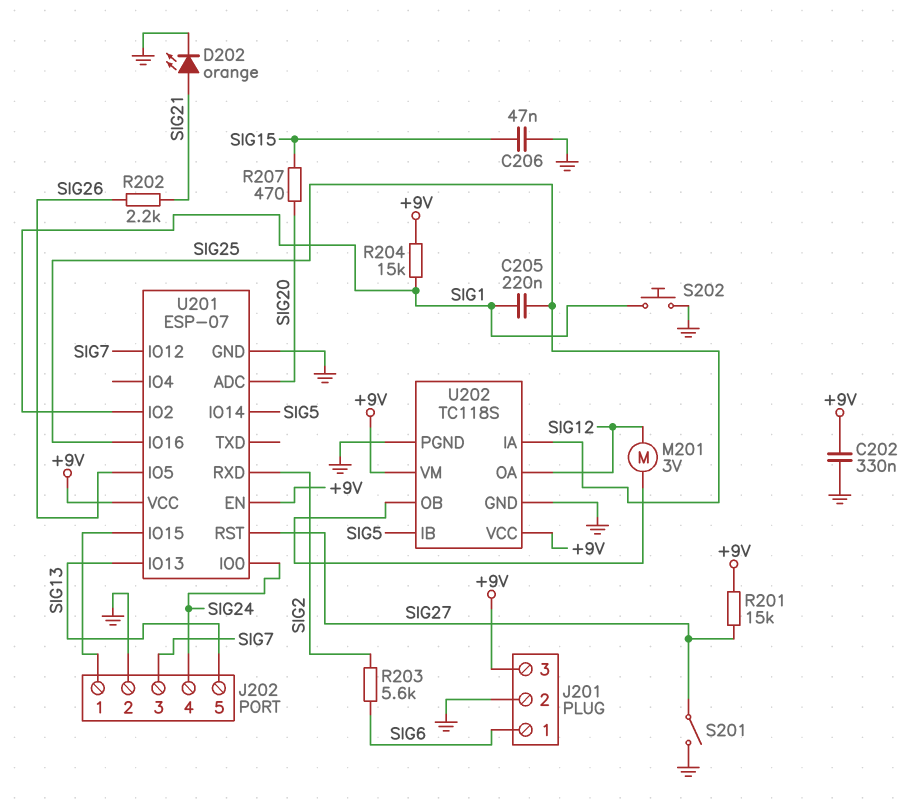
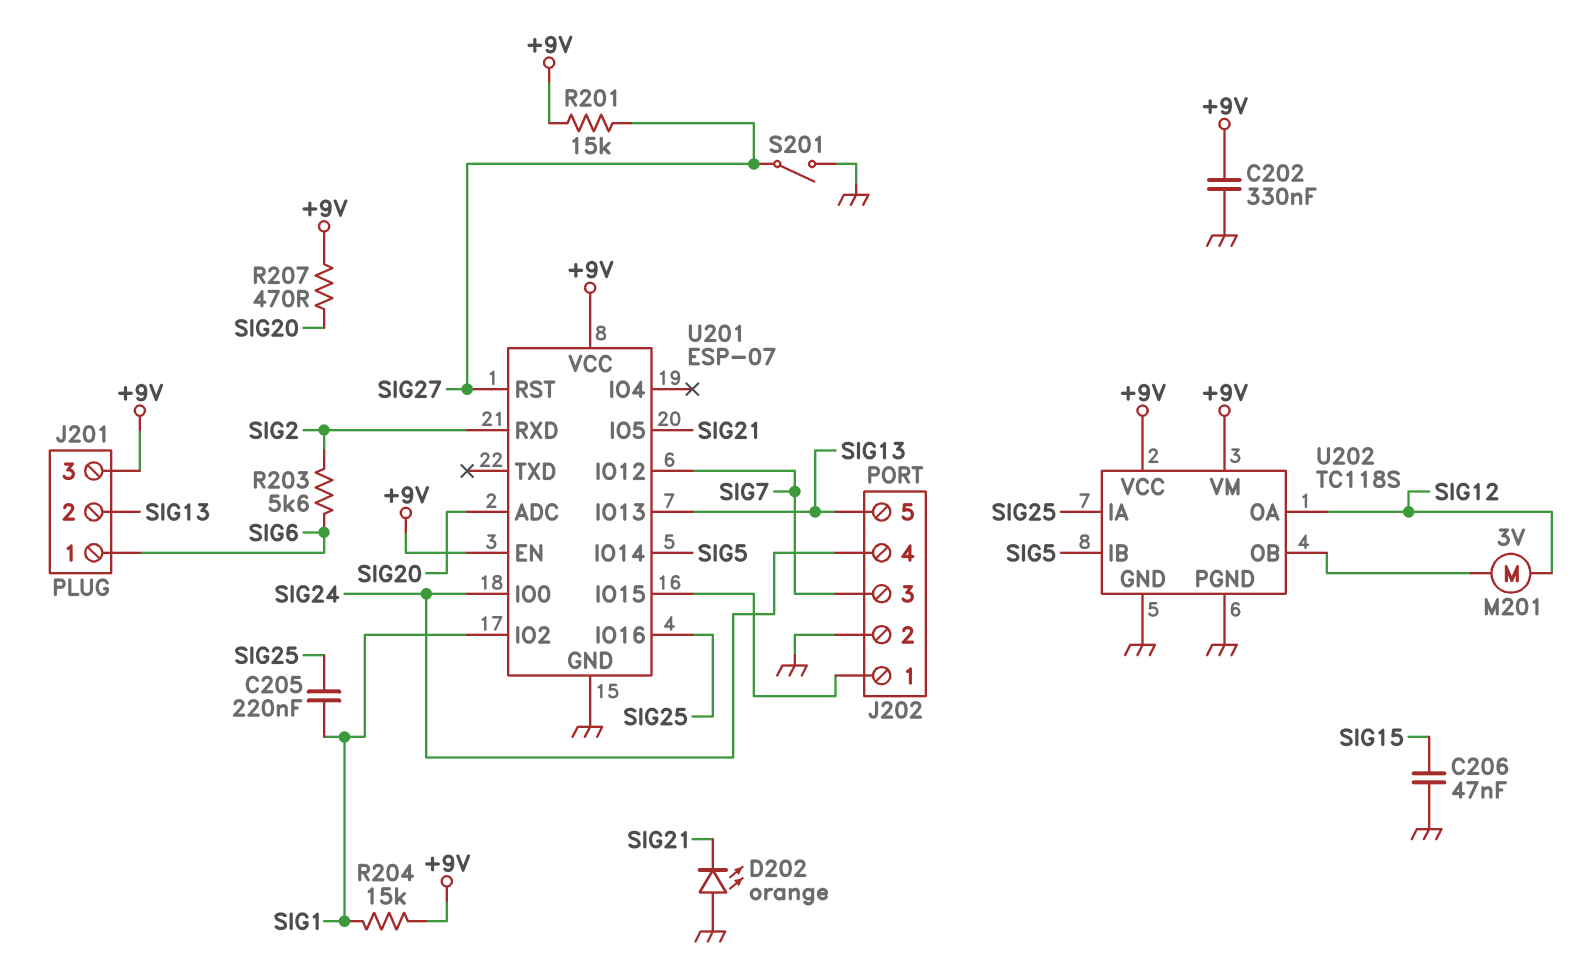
D202: LED orange (A SIG21, K GND) -> LED orange (A GND, K SIG21)
J201 pin 2: GND -> SIG13
R202: 2.2k (SIG21, SIG26) -> none
R207: 470 (SIG15, SIG20) -> 470 (+9V, SIG20)
S202: button (GND, SIG1) -> none
U201 pin IO5: SIG26 -> SIG21

